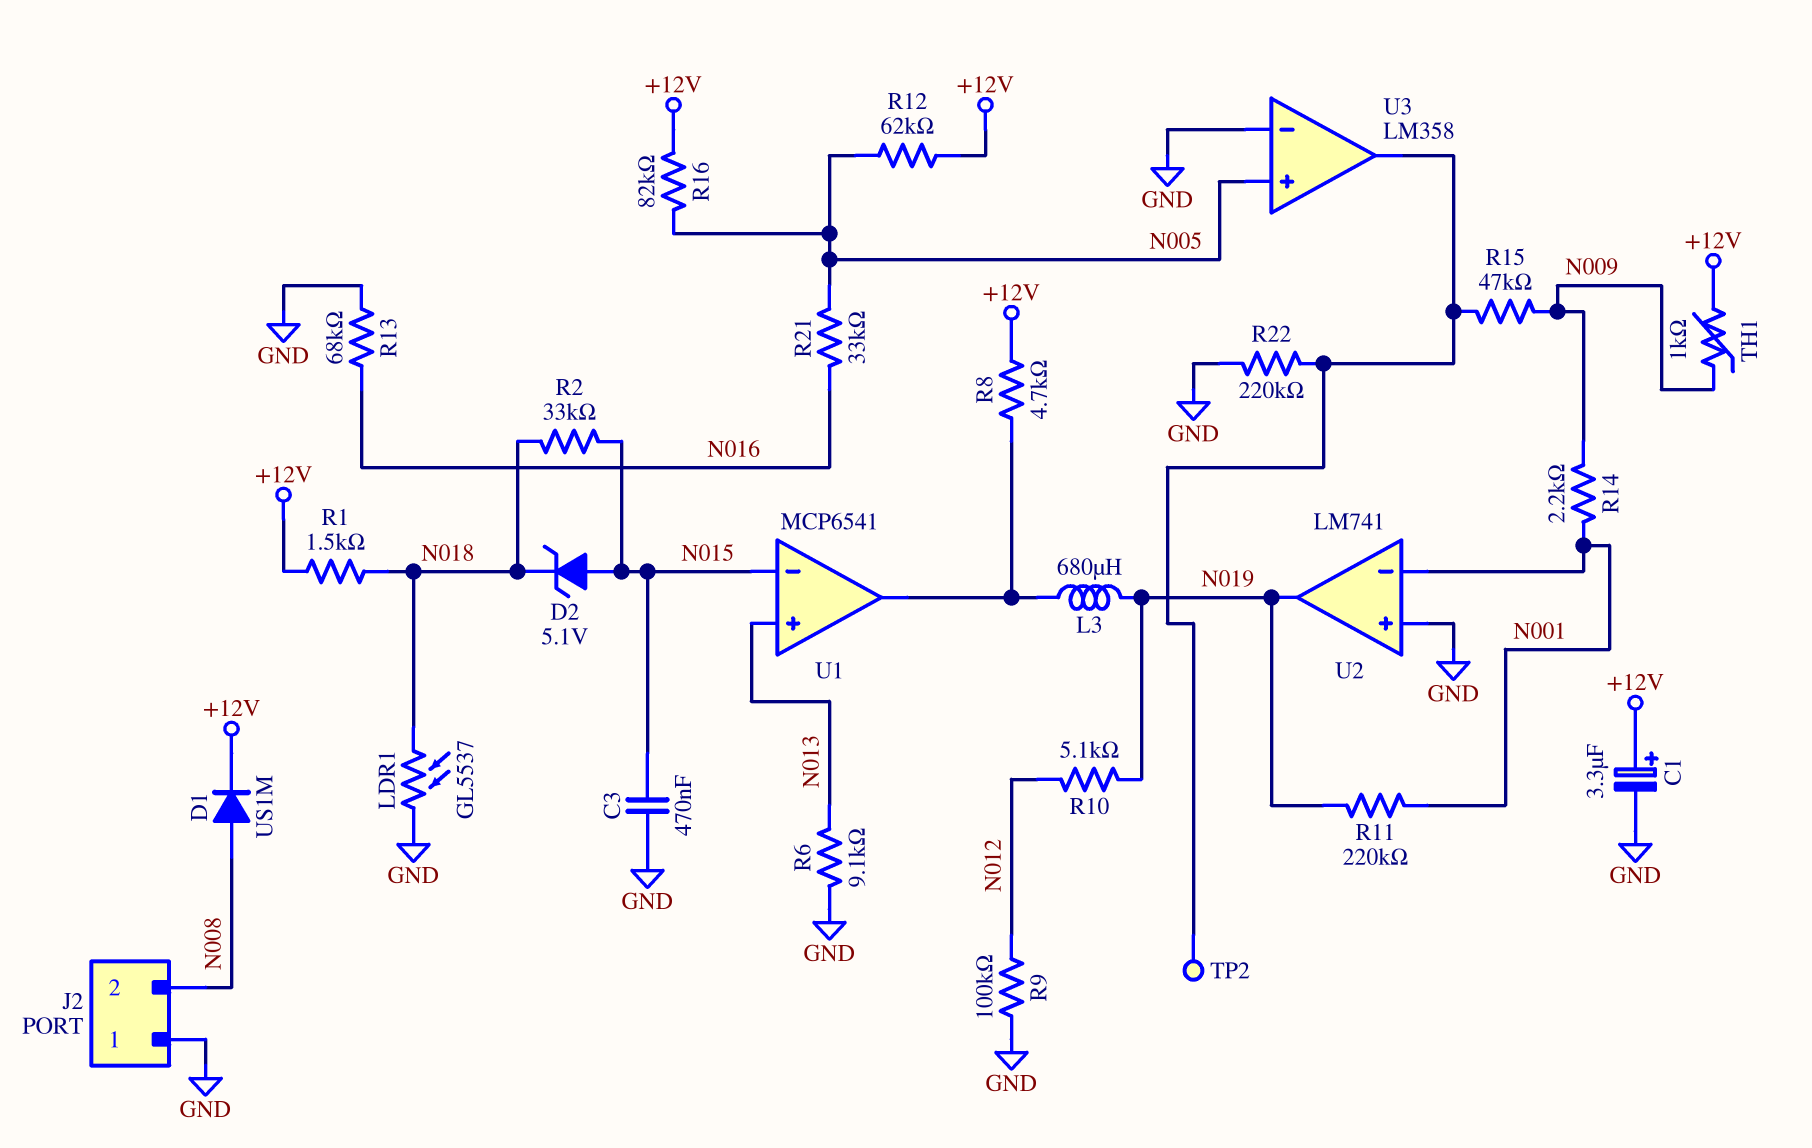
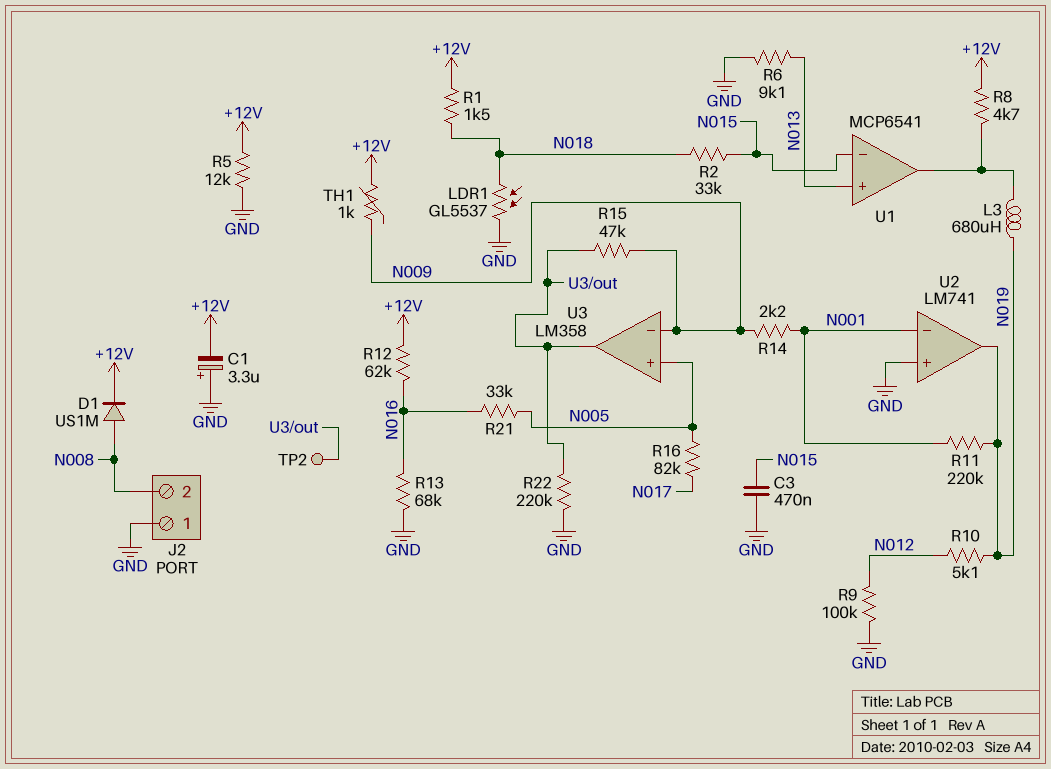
C1: 3.3uF (plus +12V, minus GND) -> 3.3uF (plus GND, minus +12V)
D2: zener 5.1V (A N015, K N018) -> none
R5: none -> 12k (+12V, GND)
R12: 62k (+12V, N005) -> 62k (+12V, N016)
R16: 82k (+12V, N005) -> 82k (N005, N017)
U3 pin in-: GND -> N009

